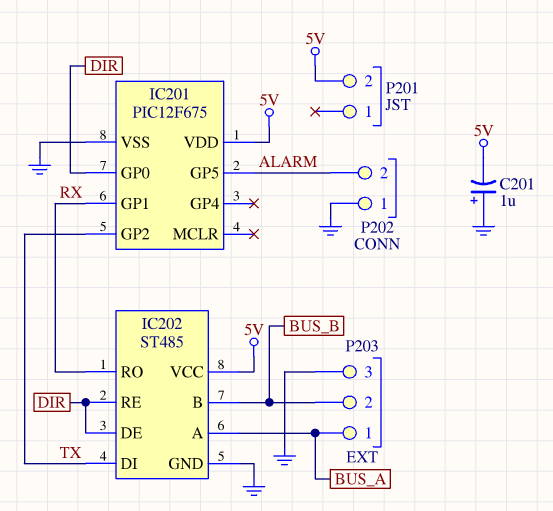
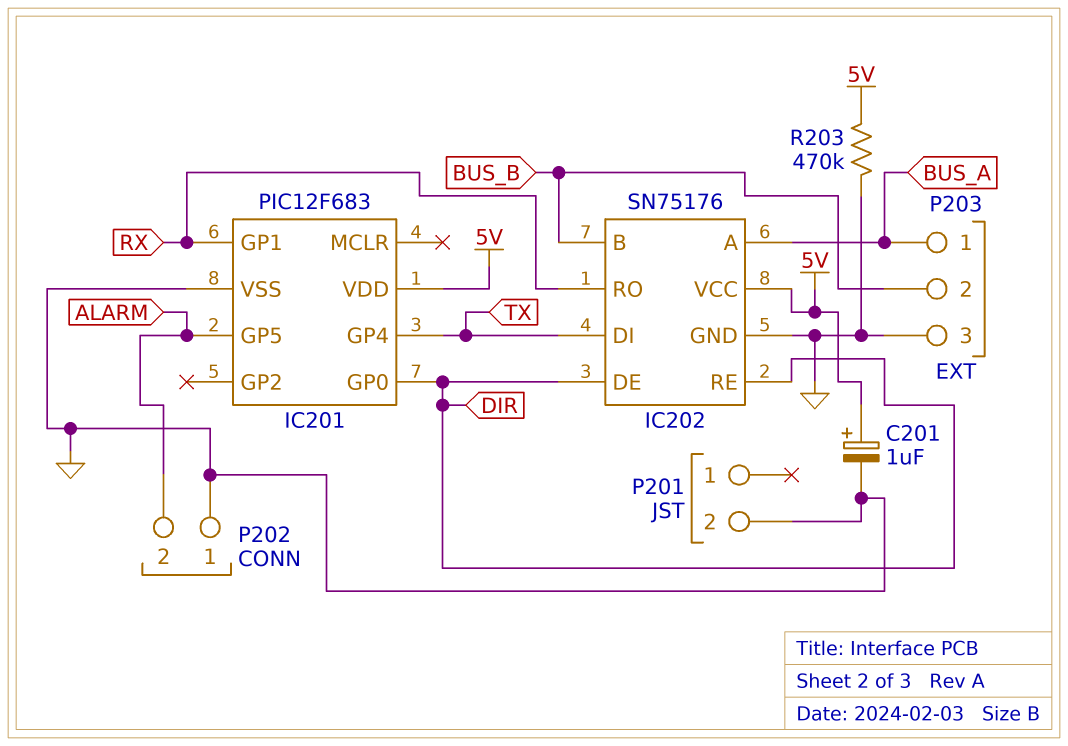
C201: 1uF (plus GND, minus 5V) -> 1uF (plus 5V, minus GND)
IC201: PIC12F675 -> PIC12F683
IC201 pin GP2: TX -> none
IC201 pin GP4: none -> TX
IC202: ST485 -> SN75176
P201 pin 2: 5V -> GND
R203: none -> 470k (5V, GND)

